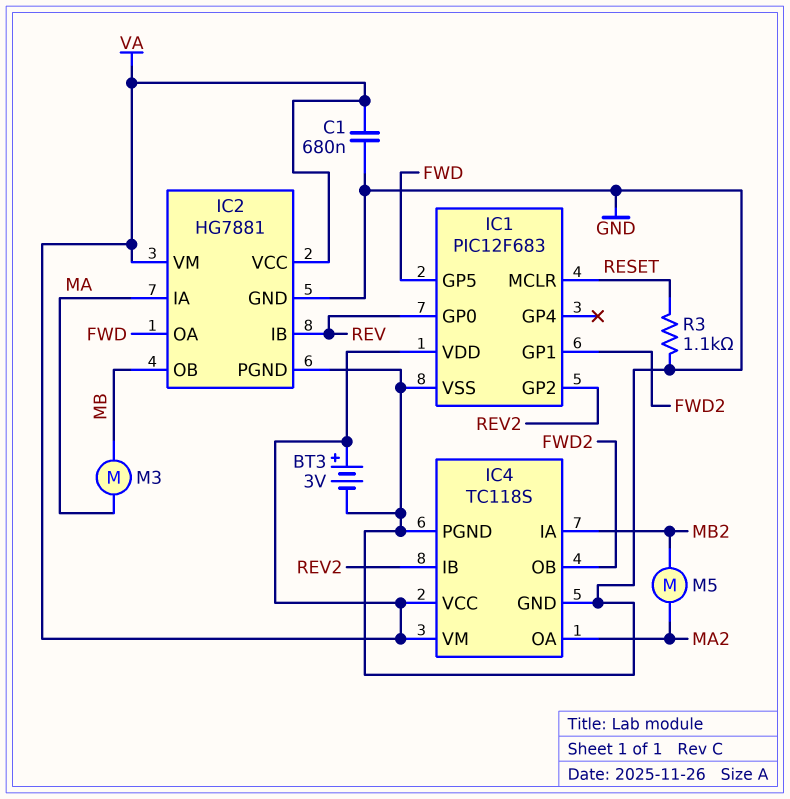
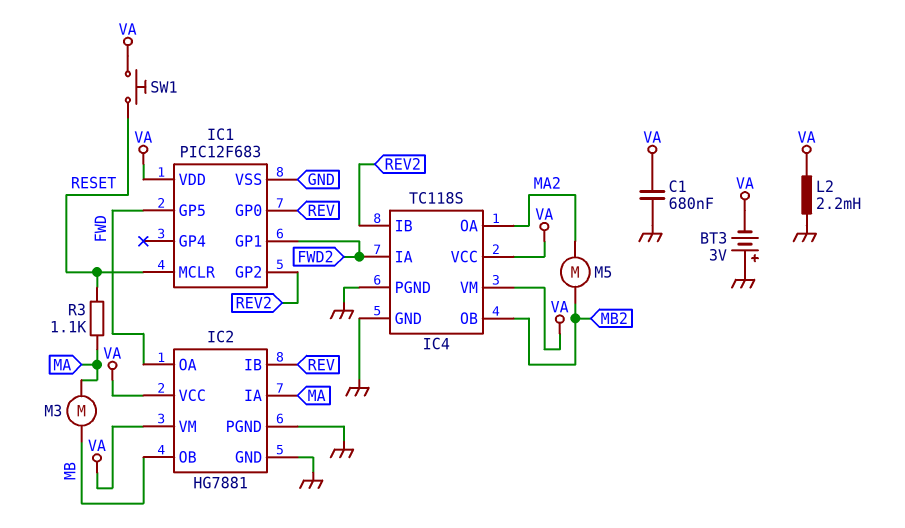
BT3: 3V (plus VA, minus GND) -> 3V (plus GND, minus VA)
IC4 pin IA: MB2 -> FWD2
IC4 pin OB: FWD2 -> MB2
L2: none -> 2.2mH (GND, VA)
R3: 1.1k (GND, RESET) -> 1.1k (MA, RESET)
SW1: none -> button (RESET, VA)

